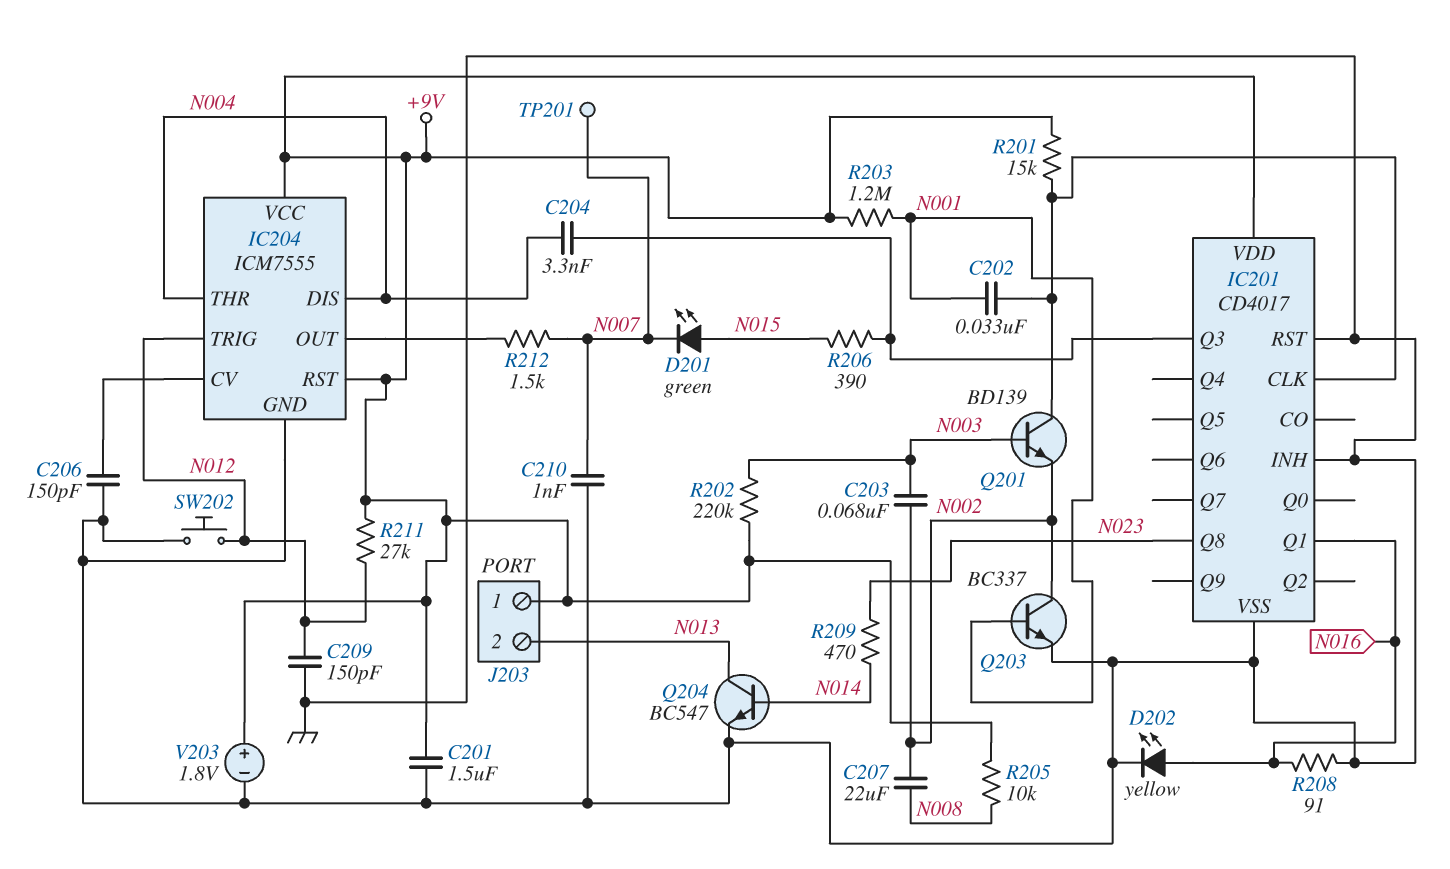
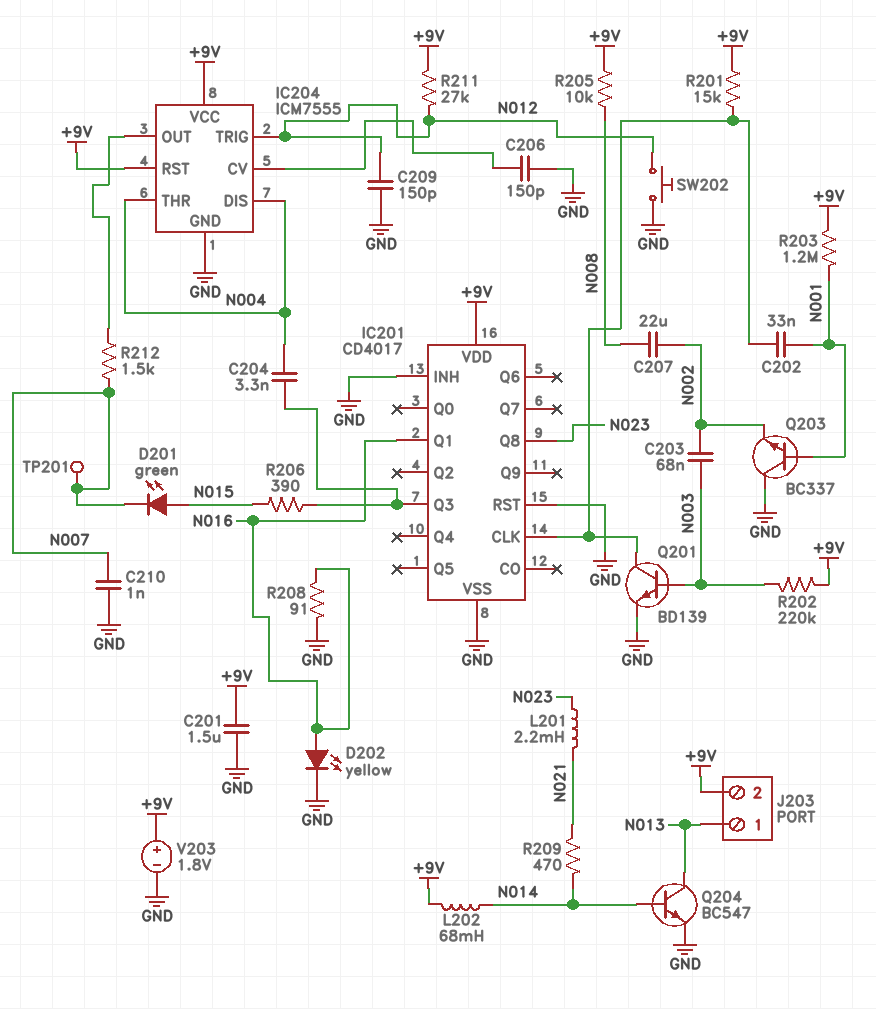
J203 pin 1: +9V -> N013
J203 pin 2: N013 -> +9V
L201: none -> 2.2mH (N021, N023)
L202: none -> 68mH (+9V, N014)
Q201: NPN BD139 (B N003, C IC201/CLK, E N002) -> NPN BD139 (B N003, C IC201/CLK, E GND)
Q203: NPN BC337 (B N001, C N002, E GND) -> NPN BC337 (B N001, C GND, E N002)
R209: 470 (N014, N023) -> 470 (N014, N021)

